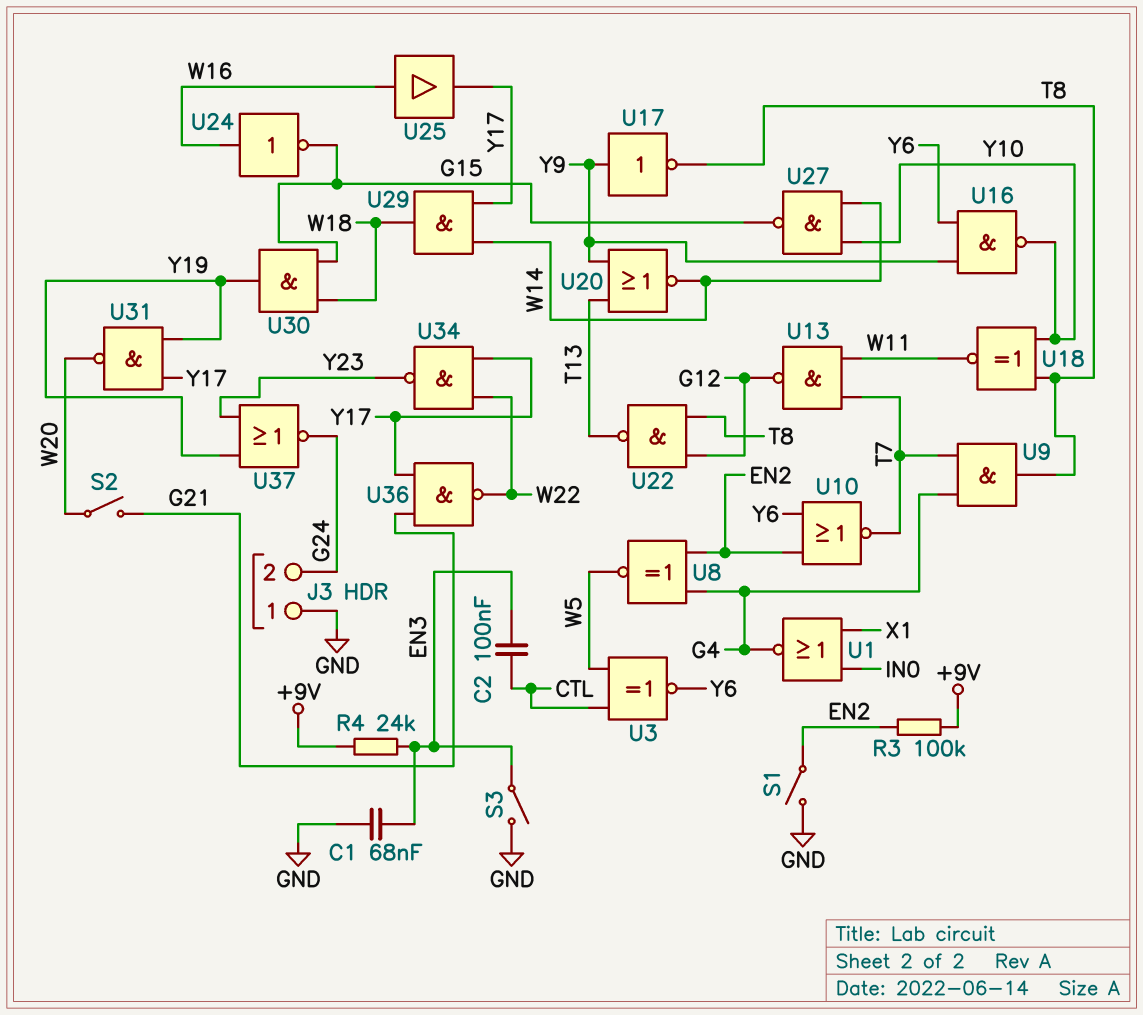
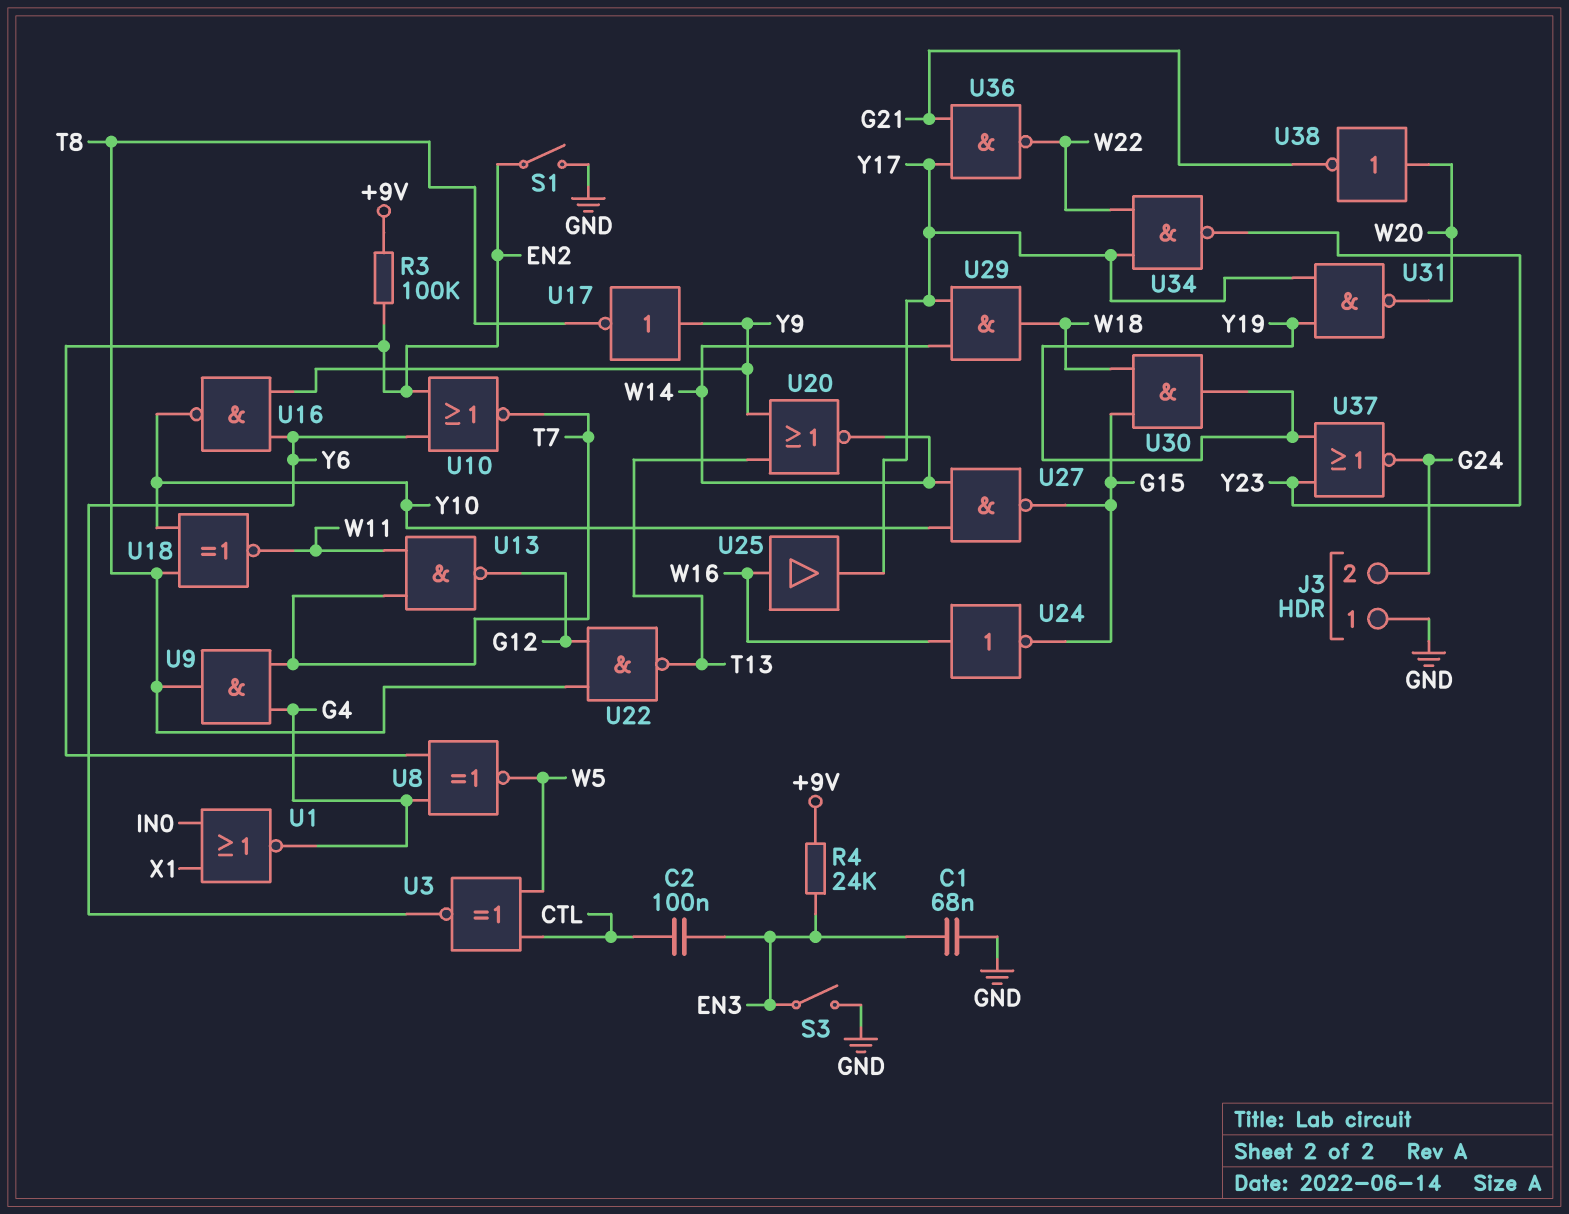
S2: switch (G21, W20) -> none
U38: none -> NOT (in W20, out G21)

